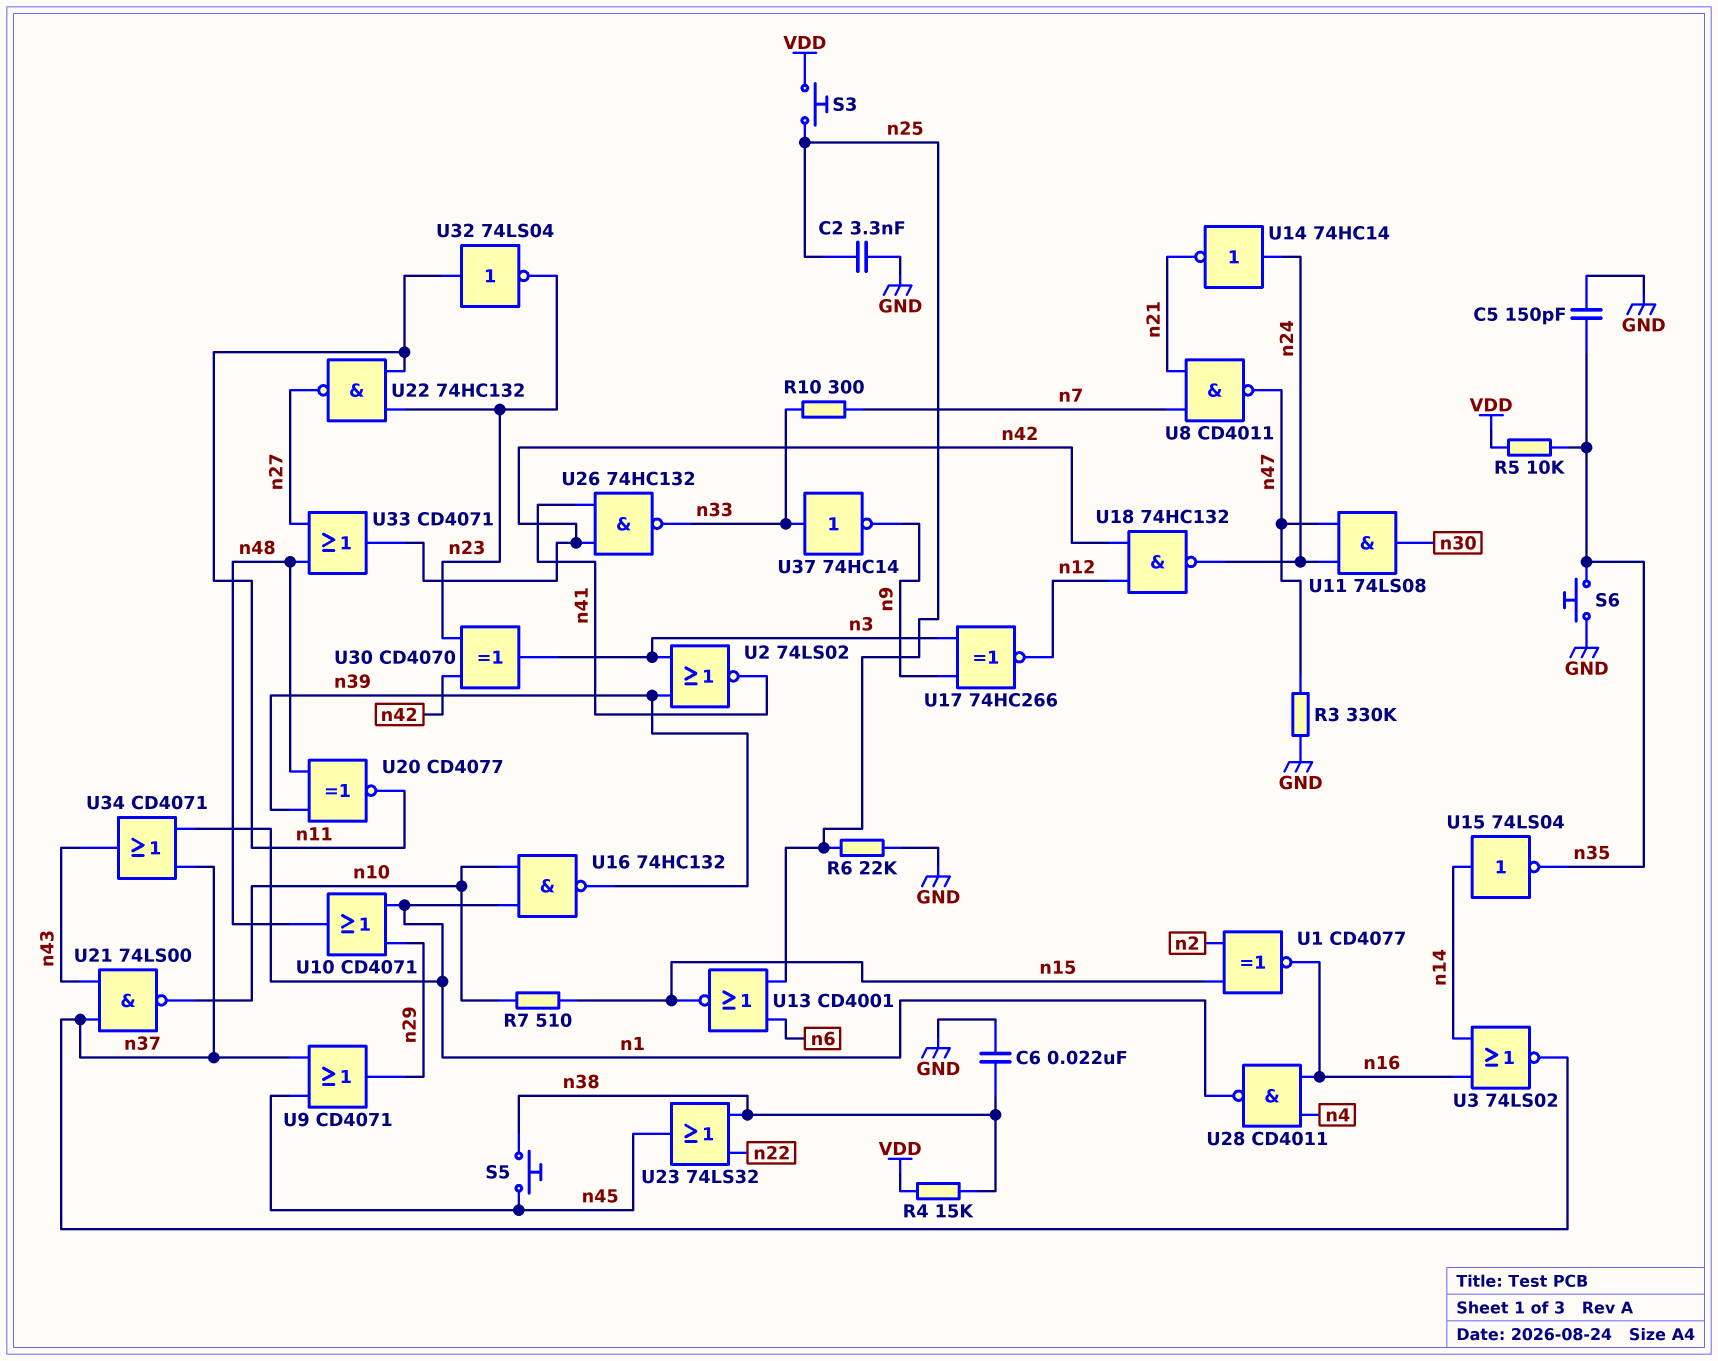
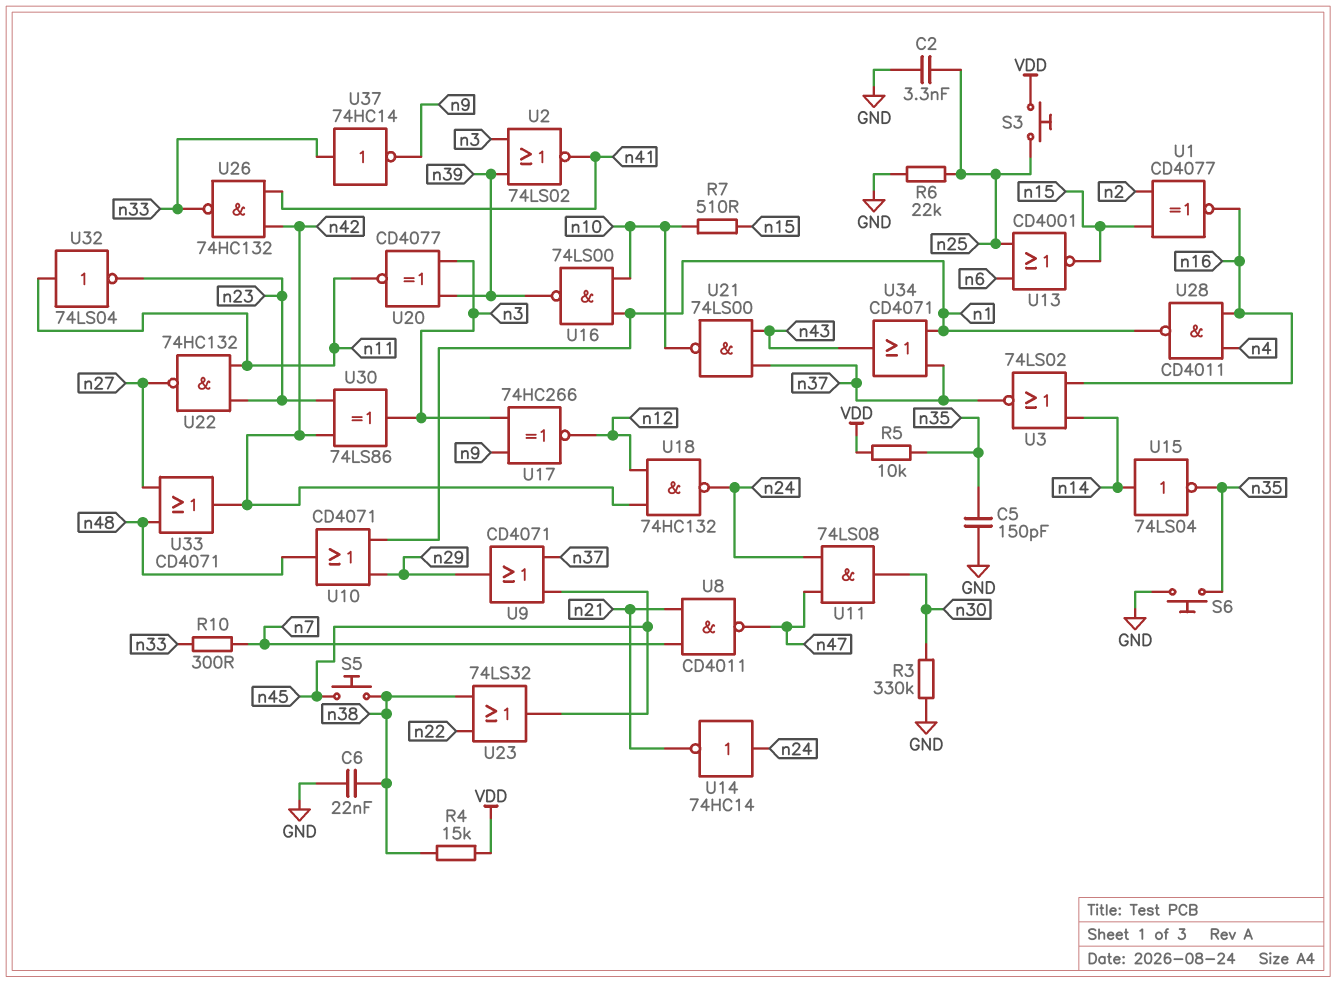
R3: 330k (GND, n47) -> 330k (GND, n30)
U16: NAND 74HC132 (in n1, in n10, out n39) -> NAND 74LS00 (in n1, in n10, out n39)
U20: XNOR CD4077 (in n39, in n48, out n11) -> XNOR CD4077 (in n3, in n39, out n11)
U30: XOR CD4070 (in n23, in n42, out n3) -> XOR 74LS86 (in n23, in n42, out n3)

